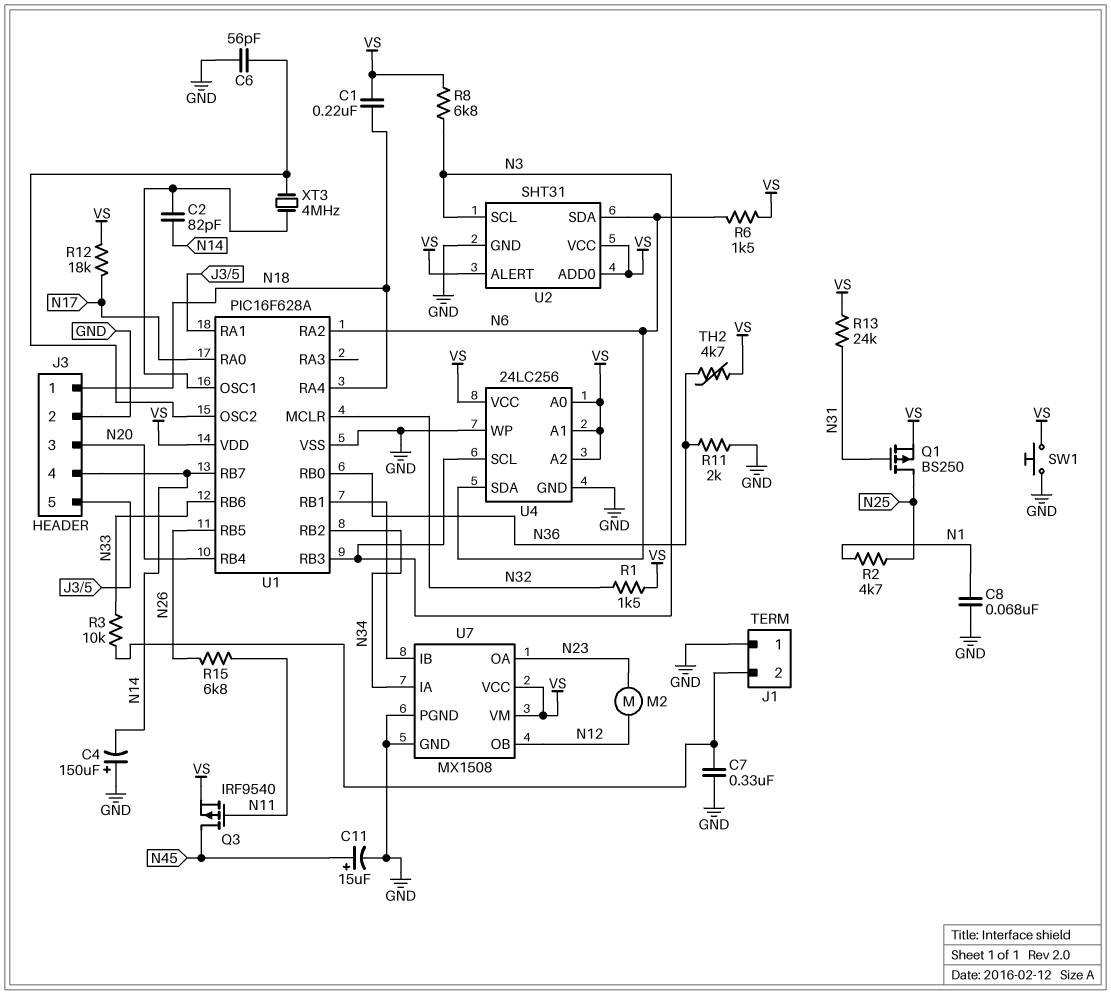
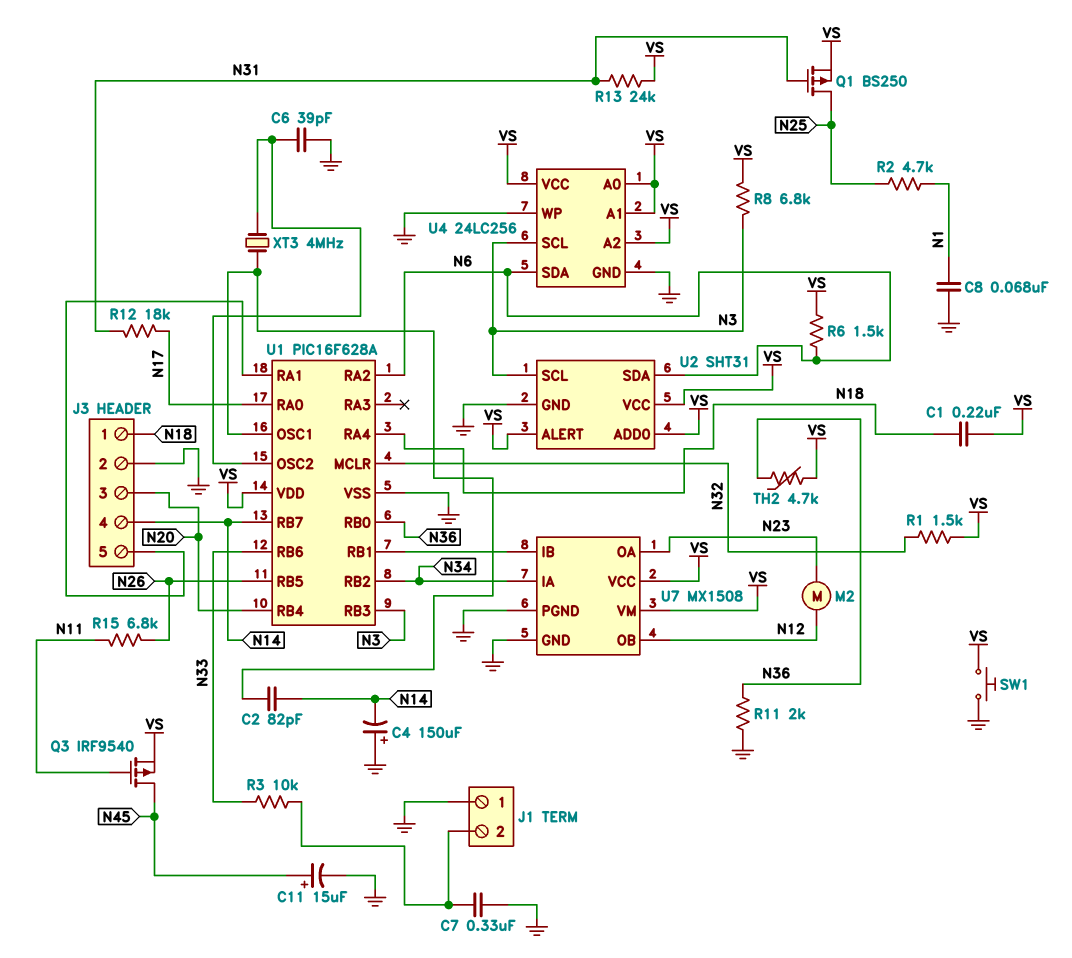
C6: 56pF (GND, U1/OSC2) -> 39pF (GND, U1/OSC2)
R12: 18k (N17, VS) -> 18k (N17, N31)

